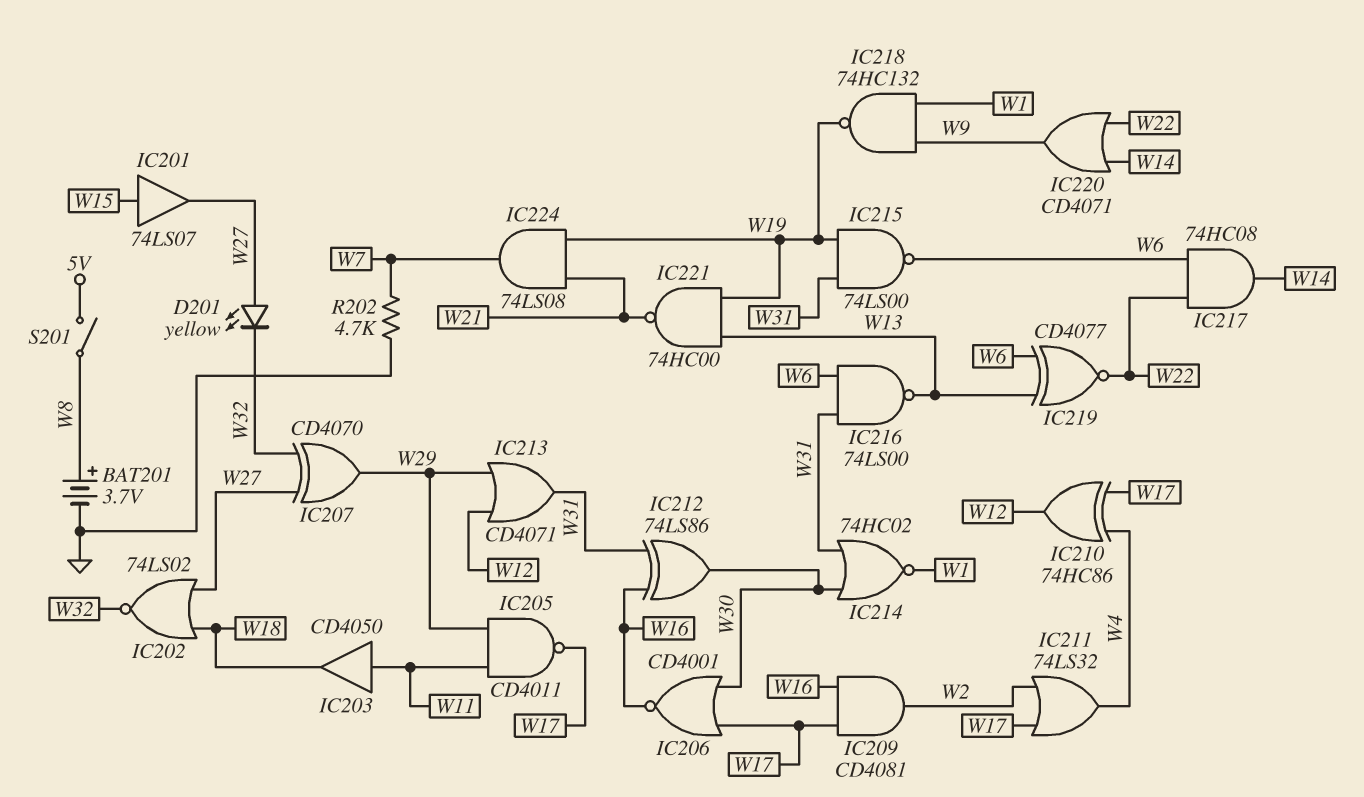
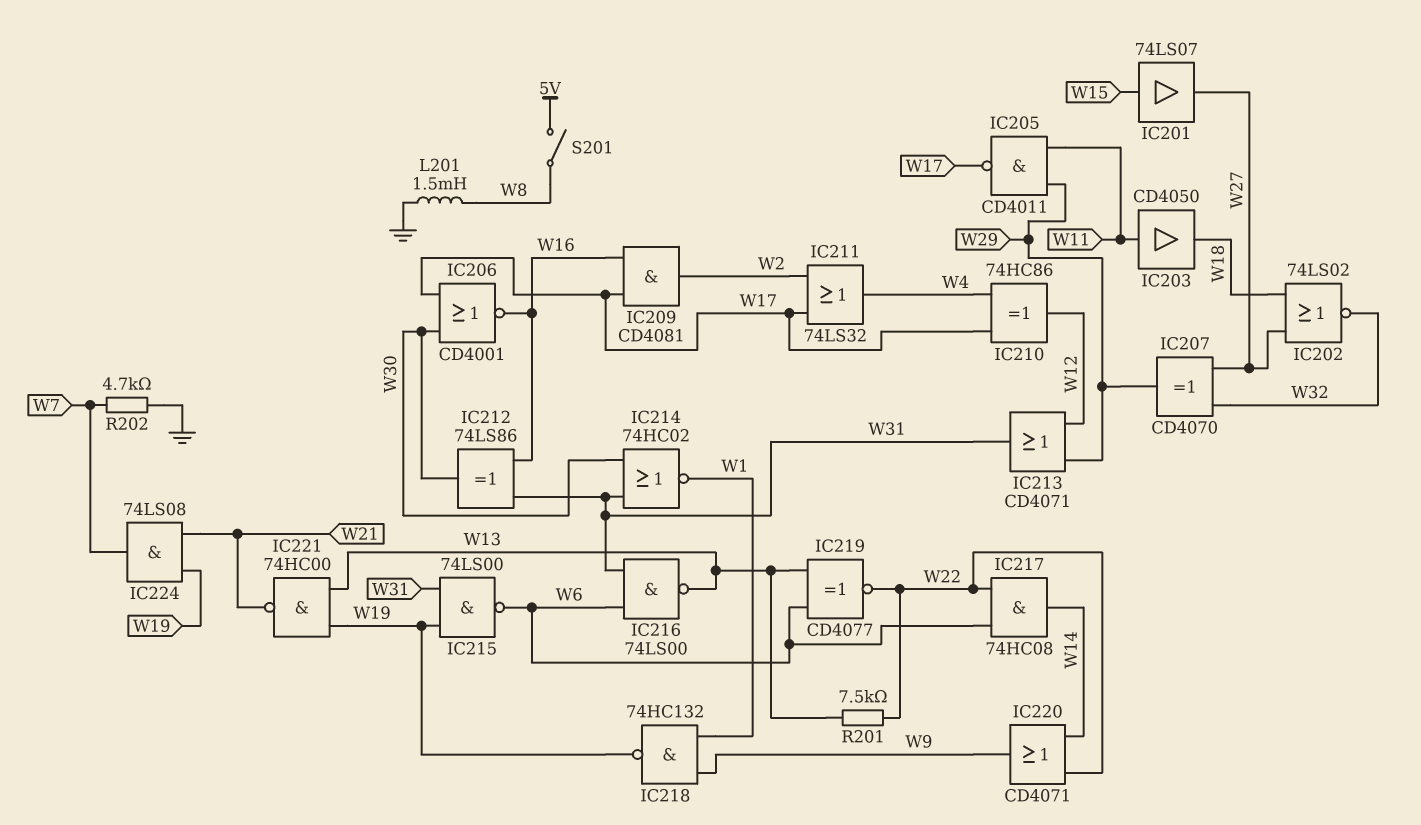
BAT201: 3.7V (plus W8, minus GND) -> none
D201: LED yellow (A W27, K W32) -> none
L201: none -> 1.5mH (GND, W8)
R201: none -> 7.5k (W13, W22)

